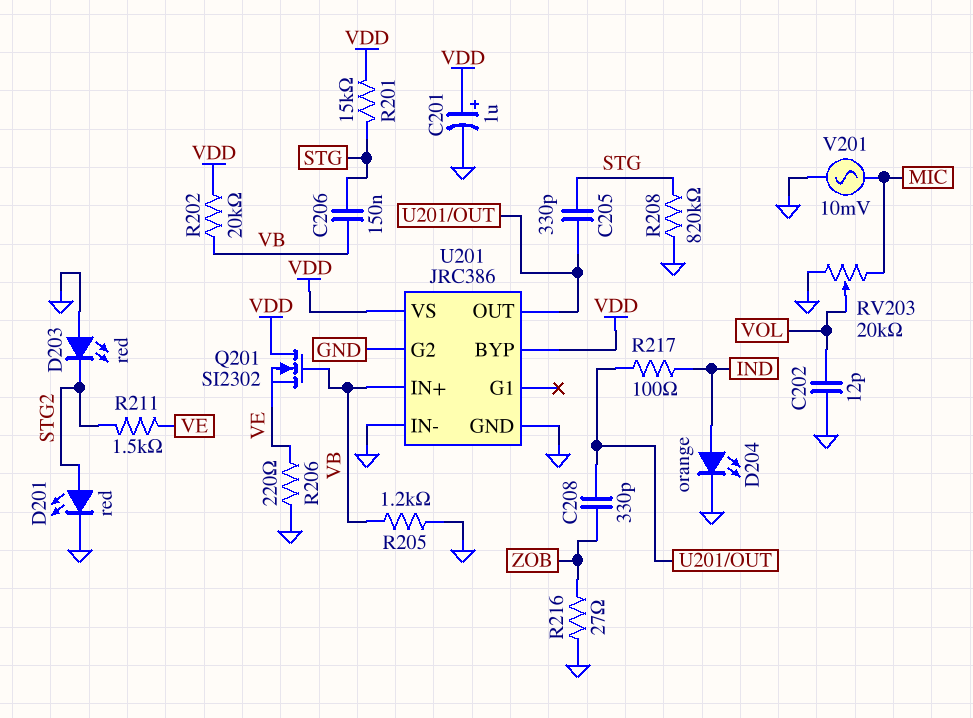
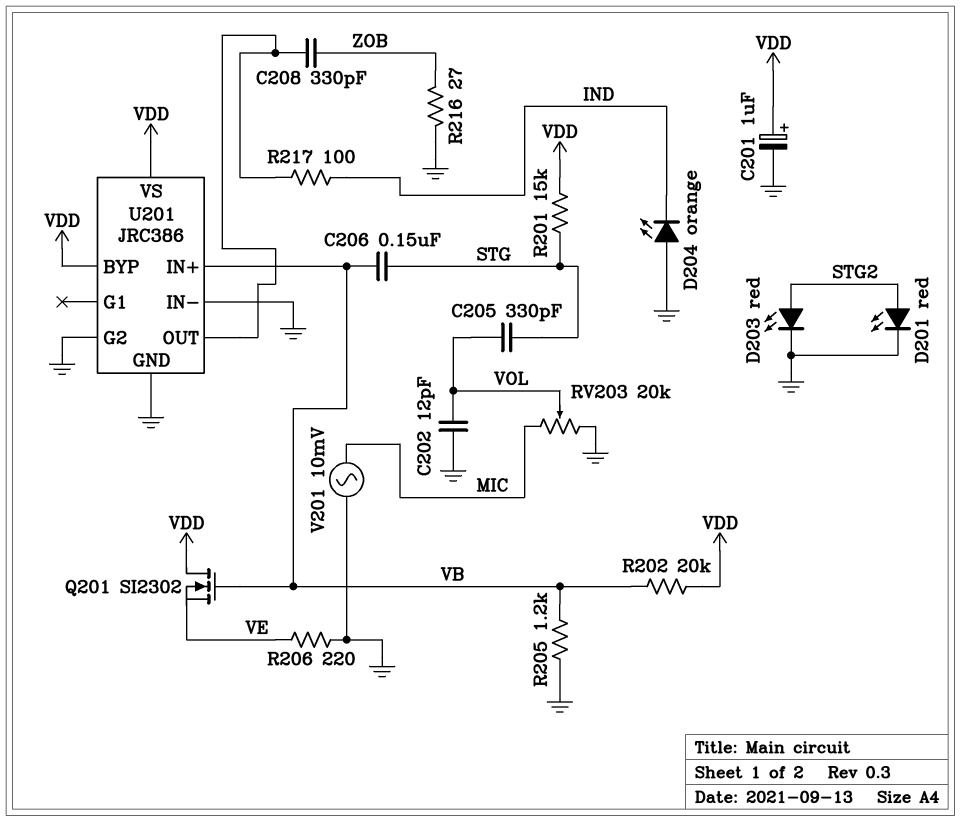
C205: 330pF (STG, U201/OUT) -> 330pF (STG, VOL)
D203: LED red (A GND, K STG2) -> LED red (A STG2, K GND)
D204: LED orange (A IND, K GND) -> LED orange (A GND, K IND)
R208: 820k (GND, STG) -> none
R211: 1.5k (STG2, VE) -> none

